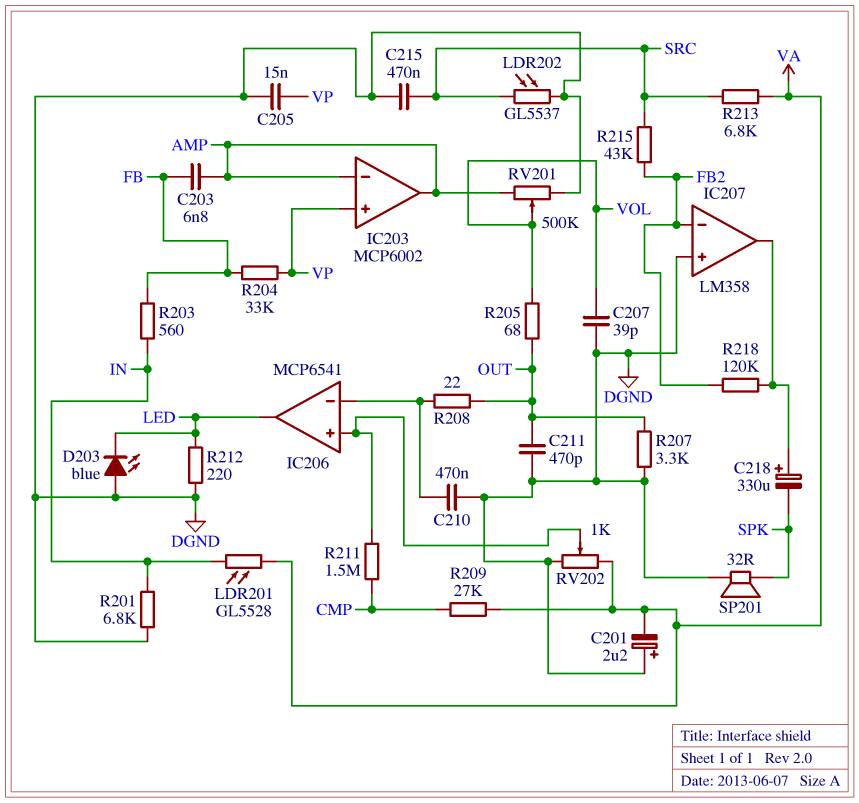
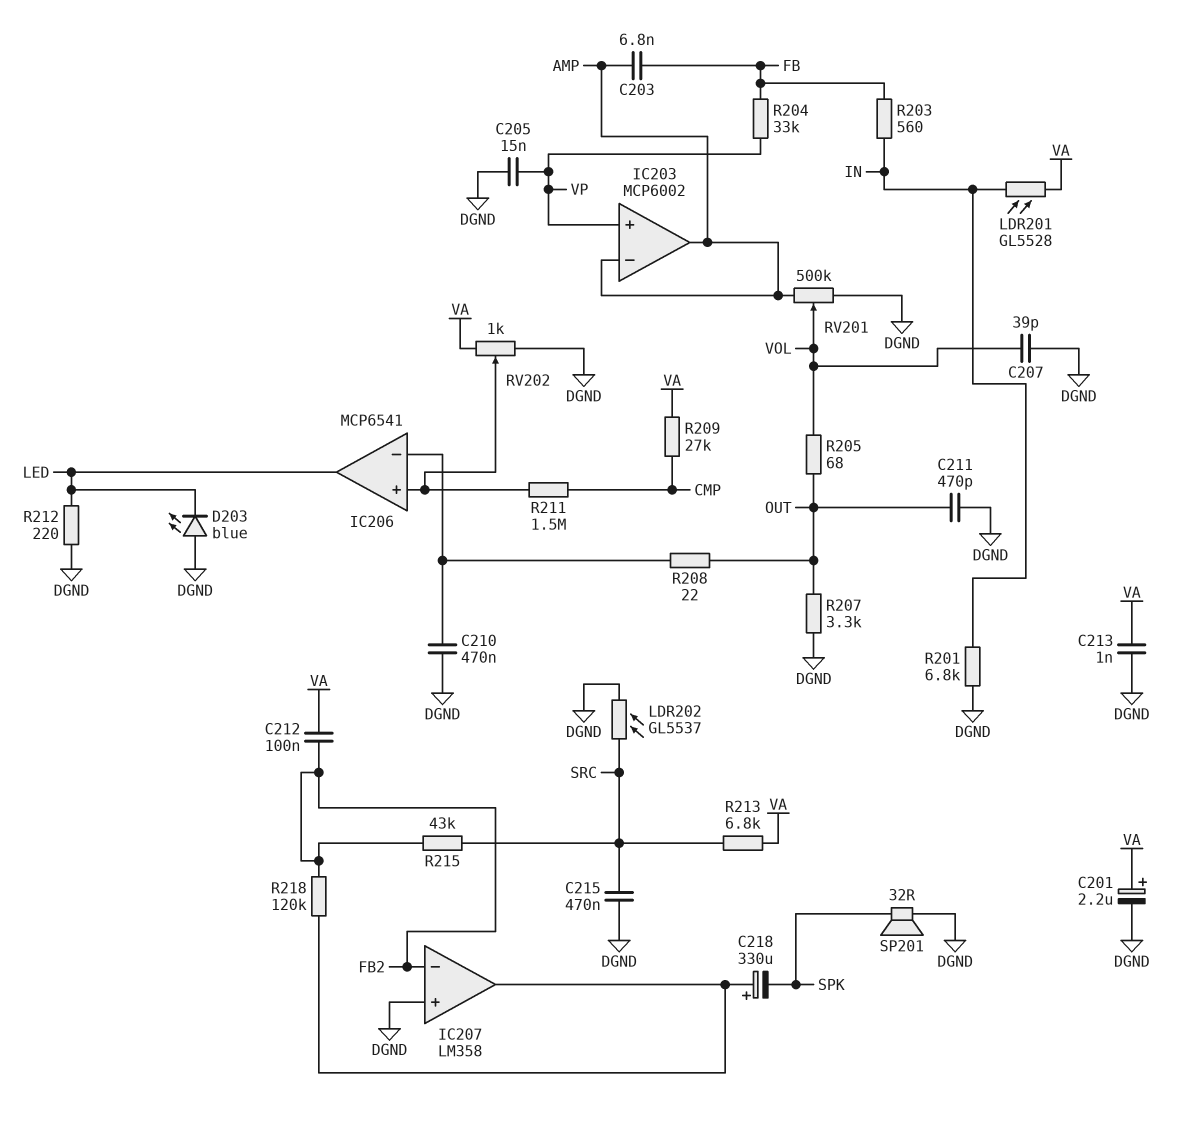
C201: 2.2uF (plus DGND, minus VA) -> 2.2uF (plus VA, minus DGND)
C212: none -> 100nF (FB2, VA)
C213: none -> 1nF (DGND, VA)

